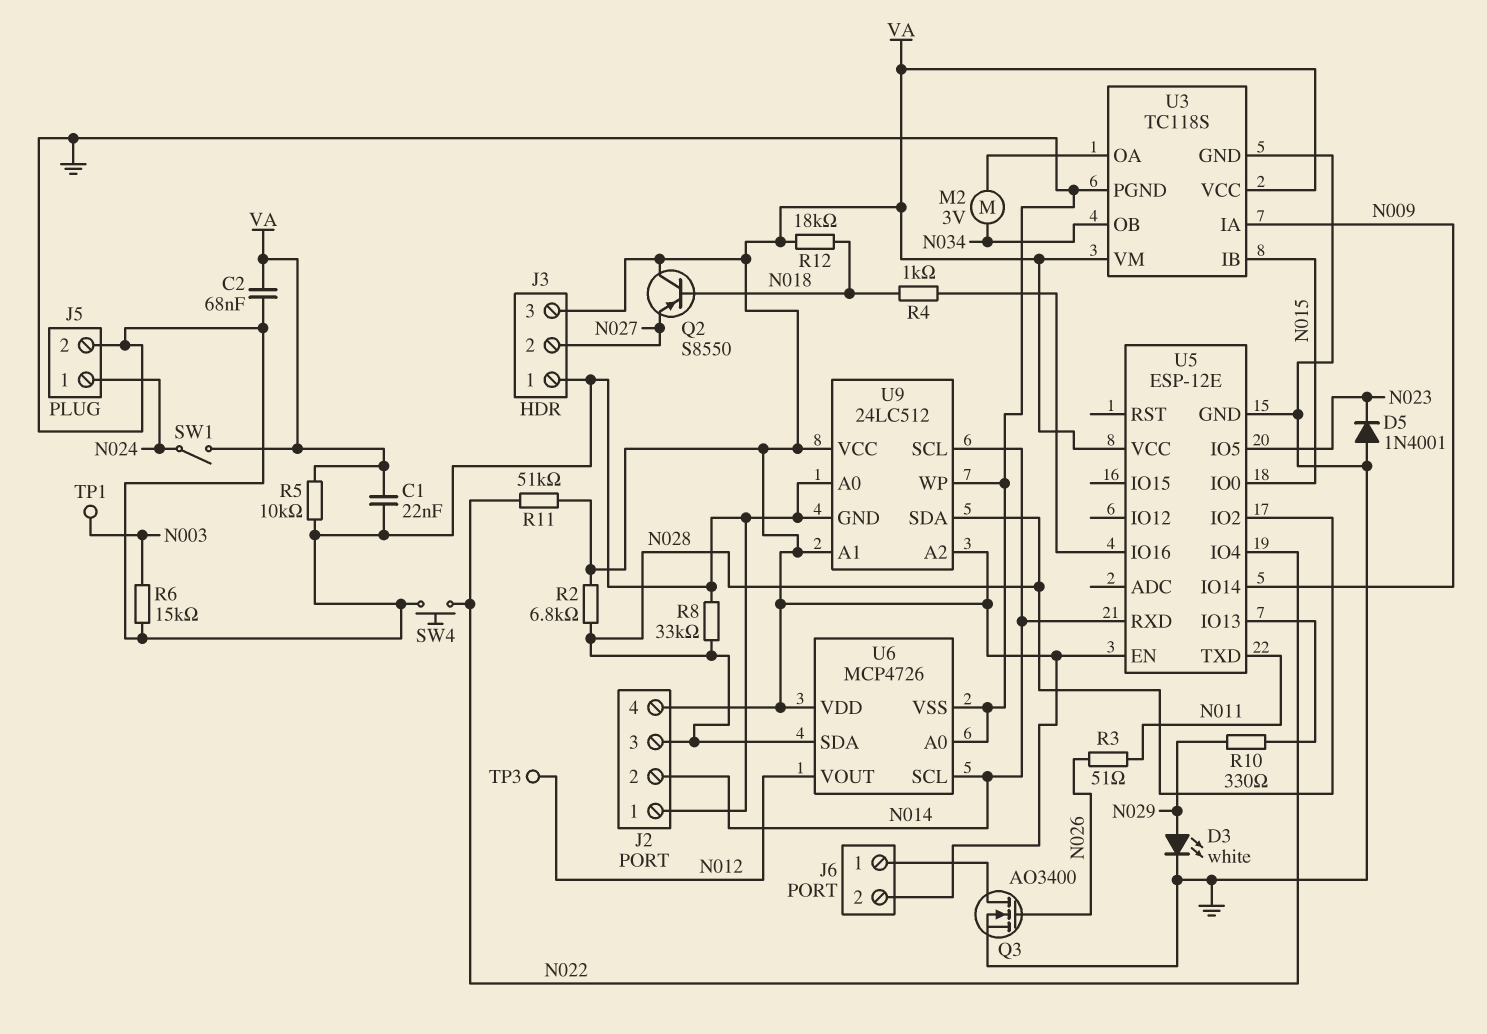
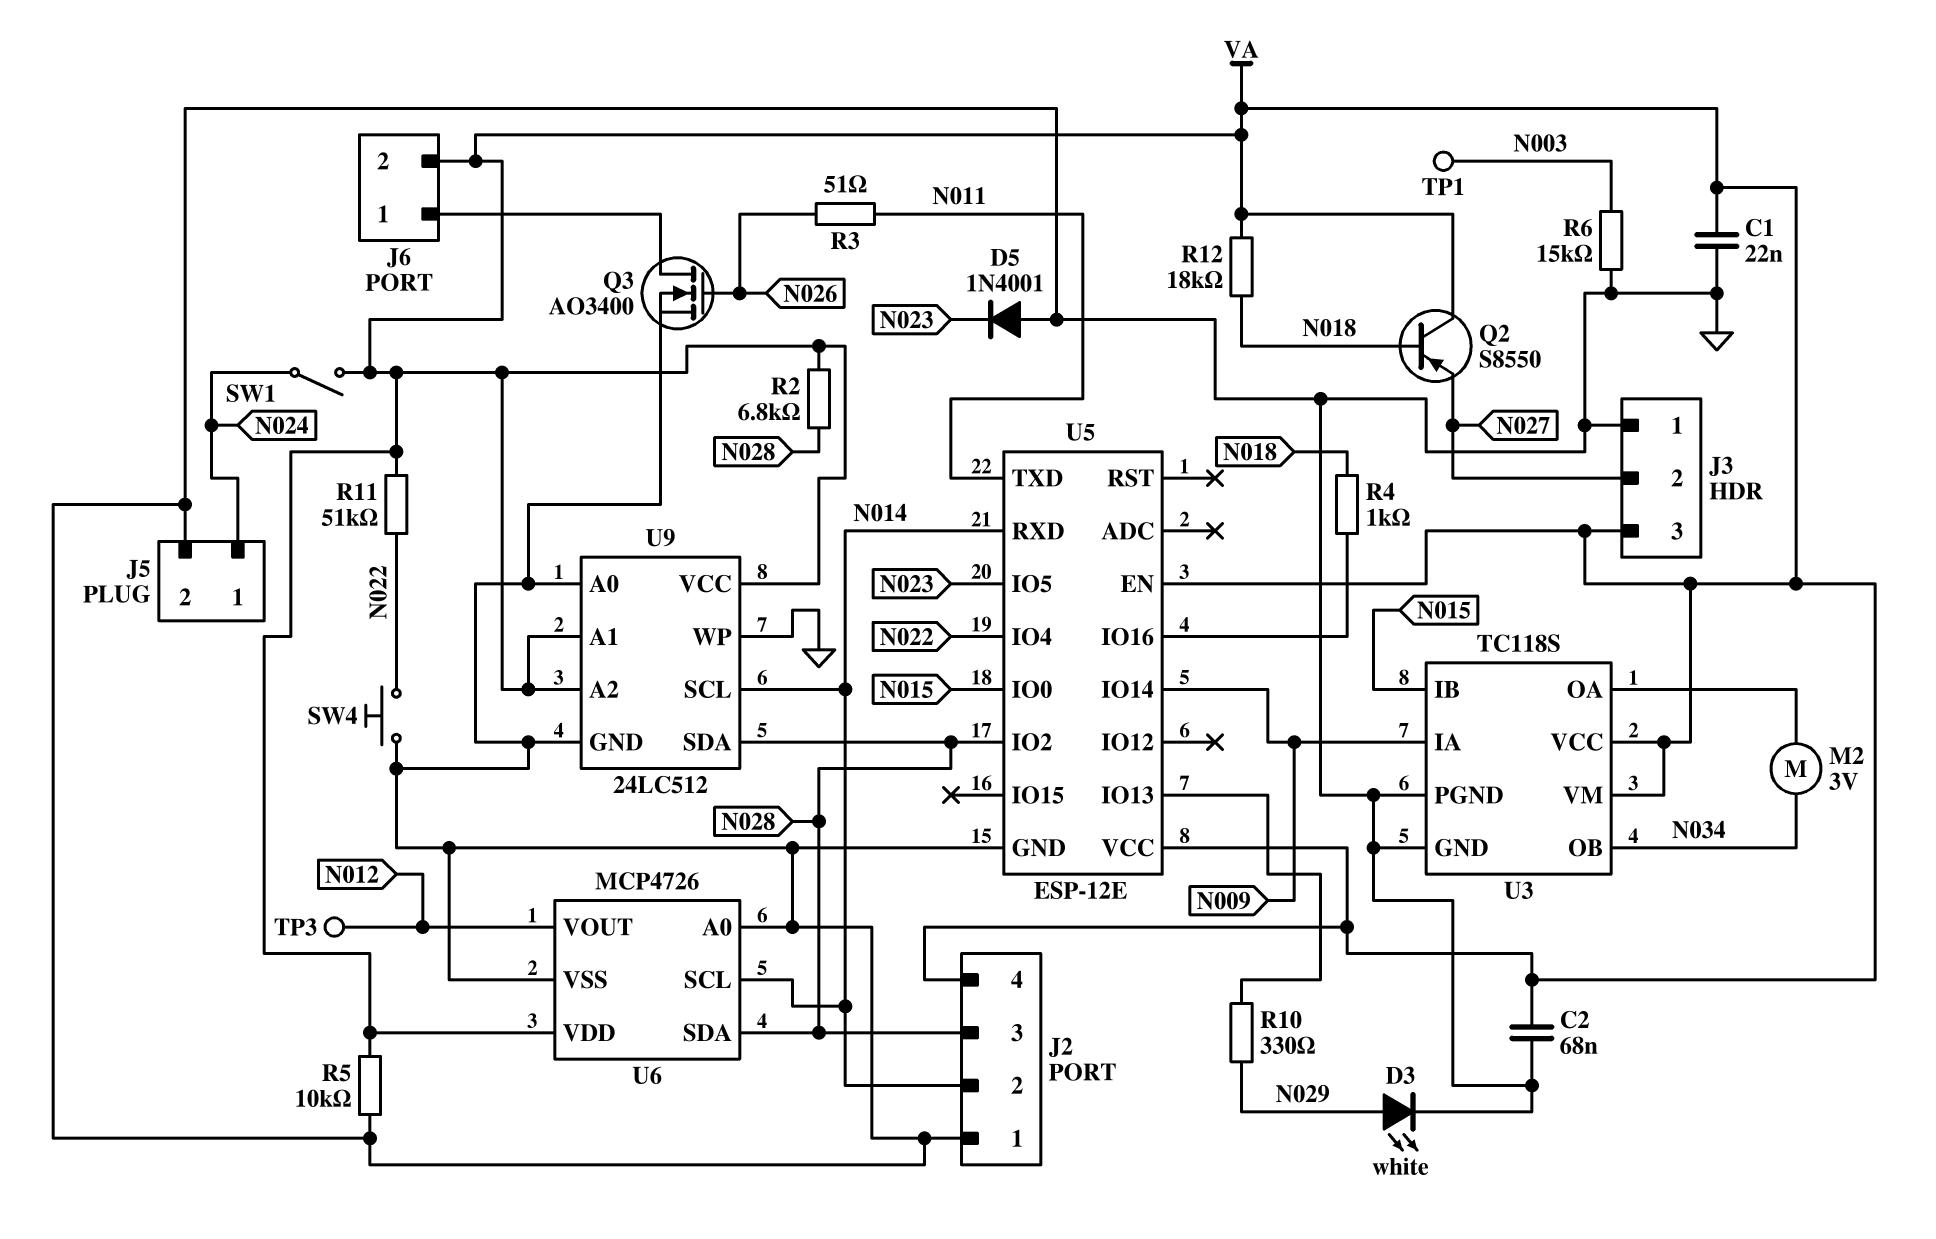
R8: 33k (GND, N028) -> none

